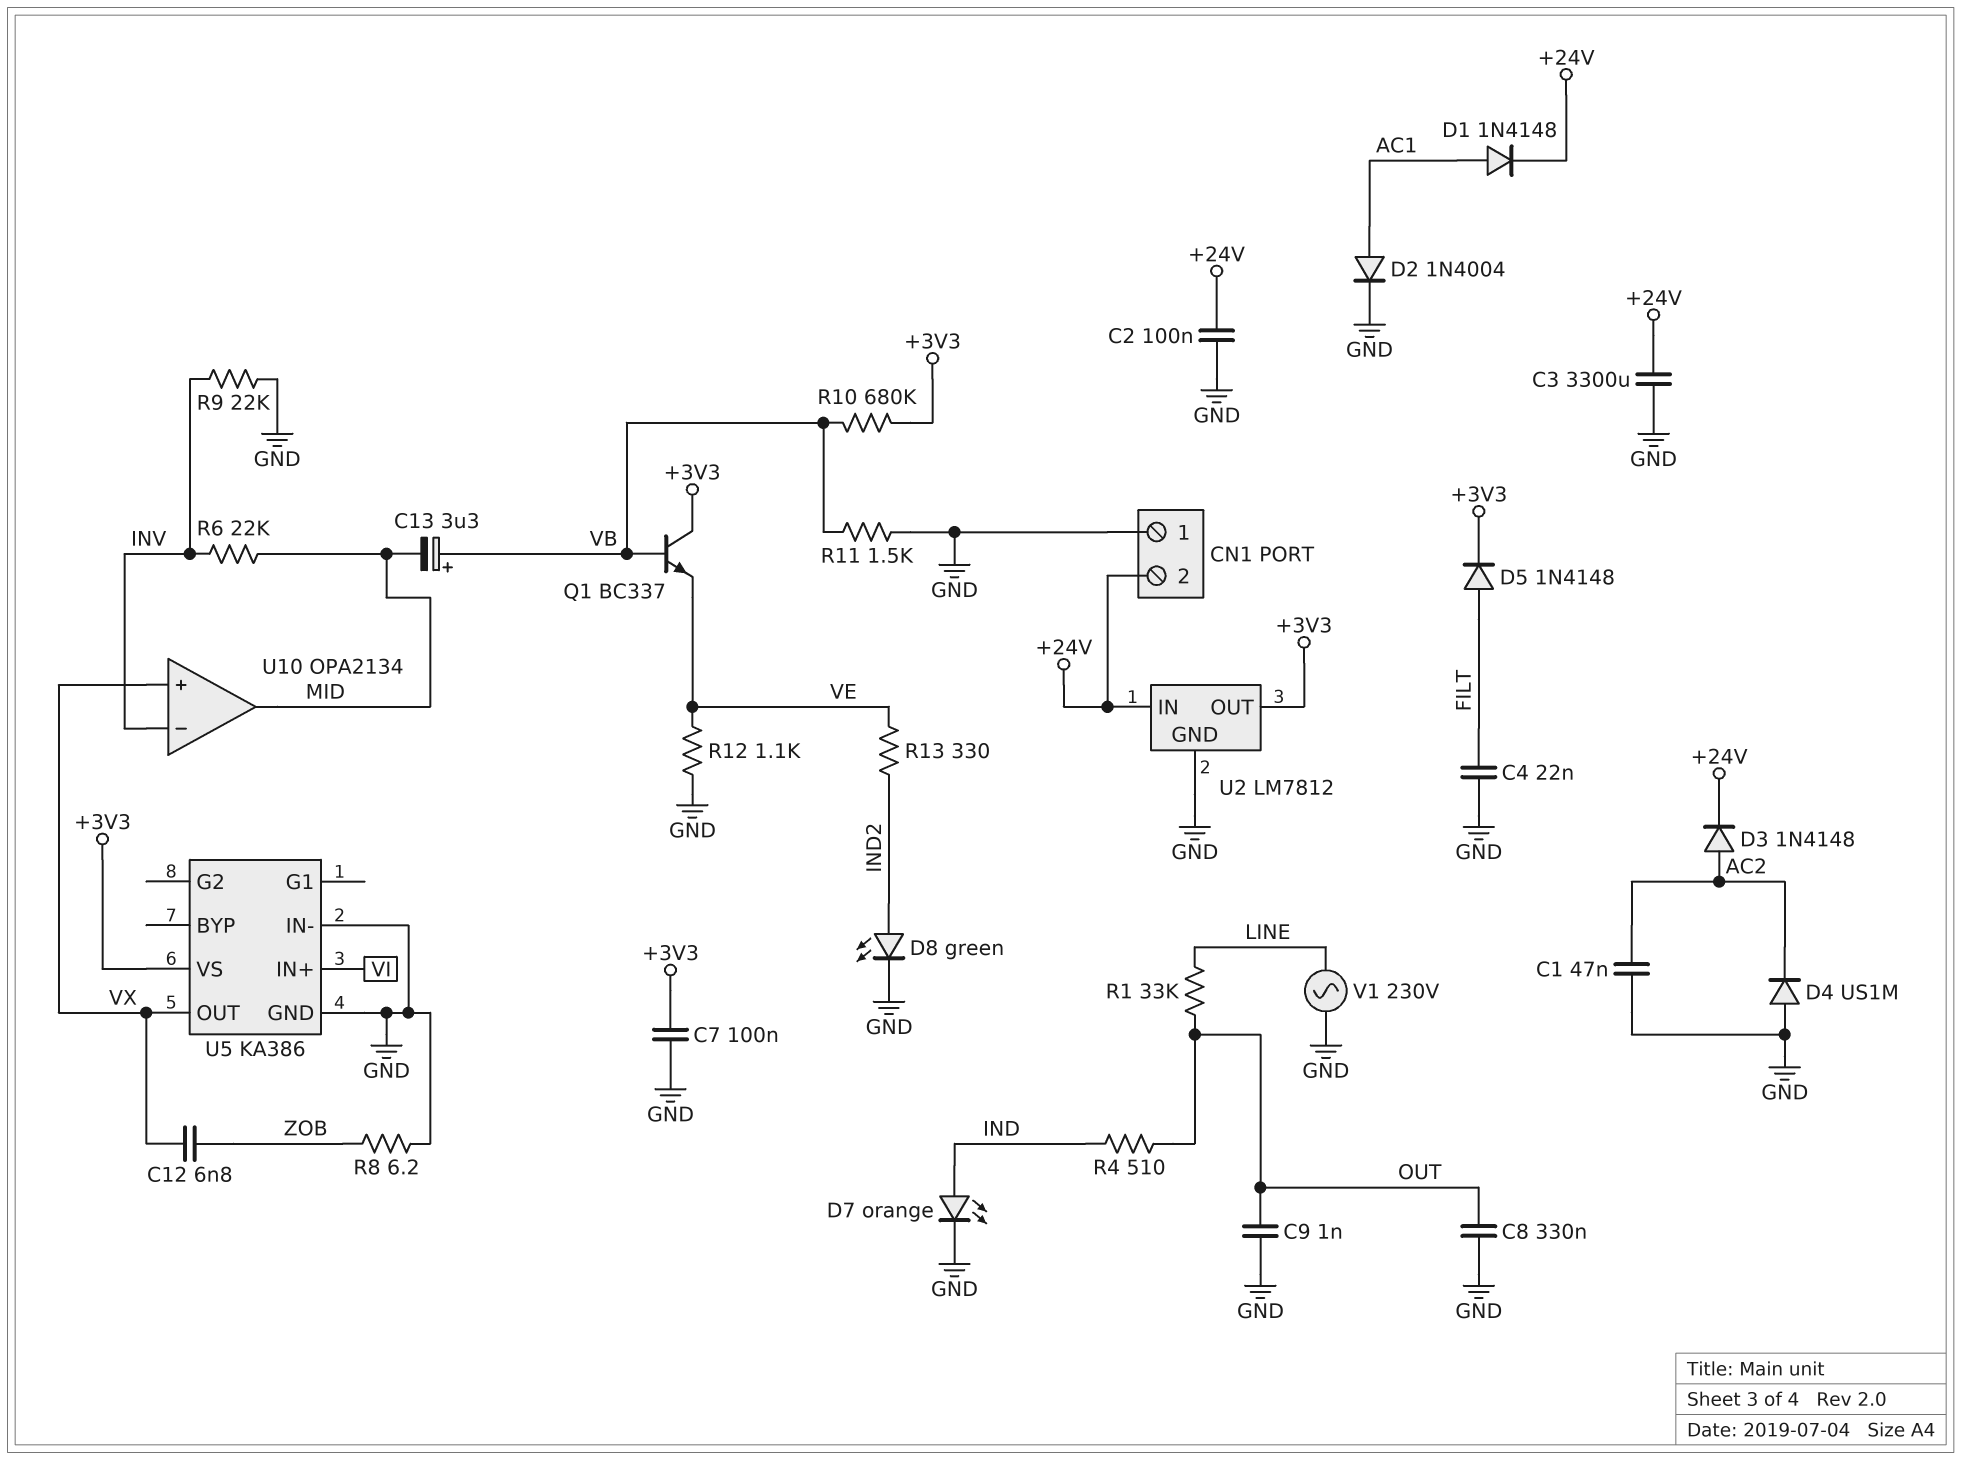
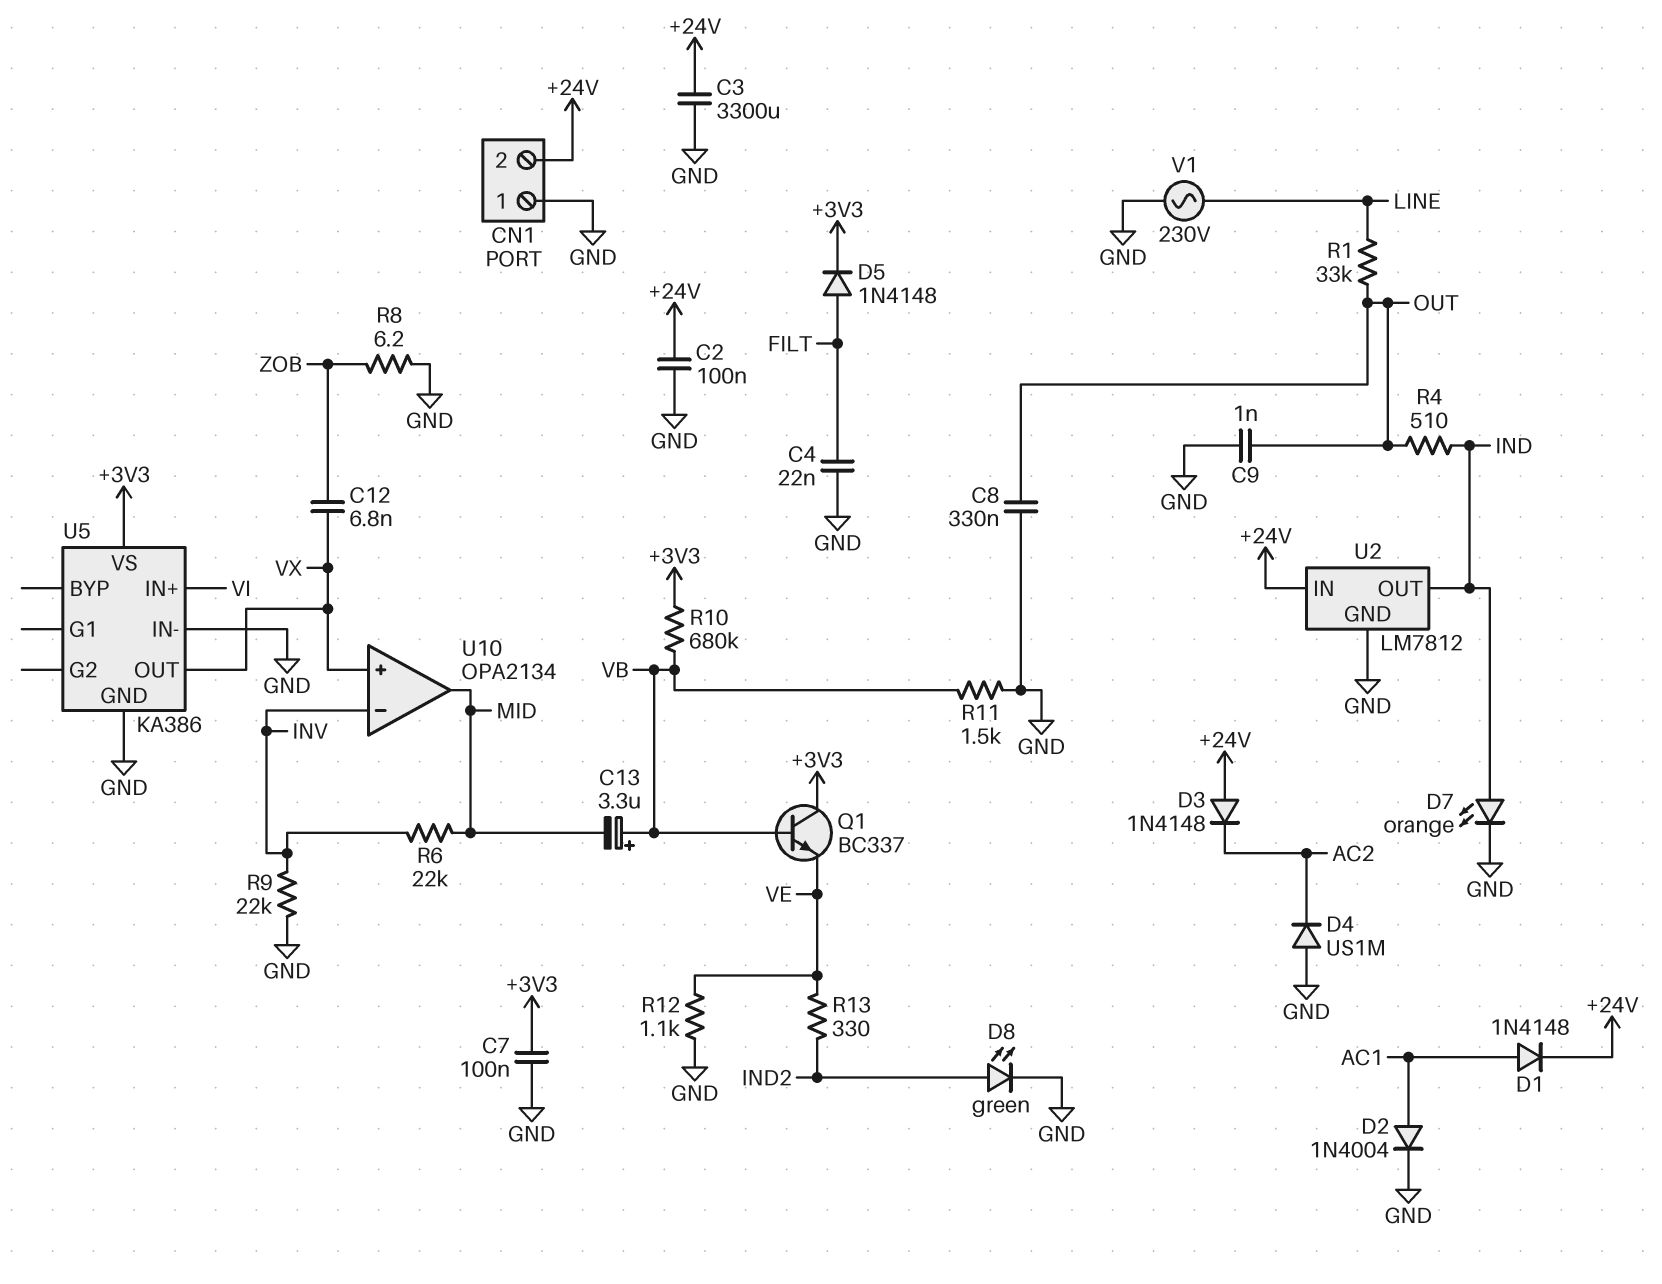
C1: 47nF (AC2, GND) -> none
D3: diode 1N4148 (A AC2, K +24V) -> diode 1N4148 (A +24V, K AC2)
U2 pin OUT: +3V3 -> IND

